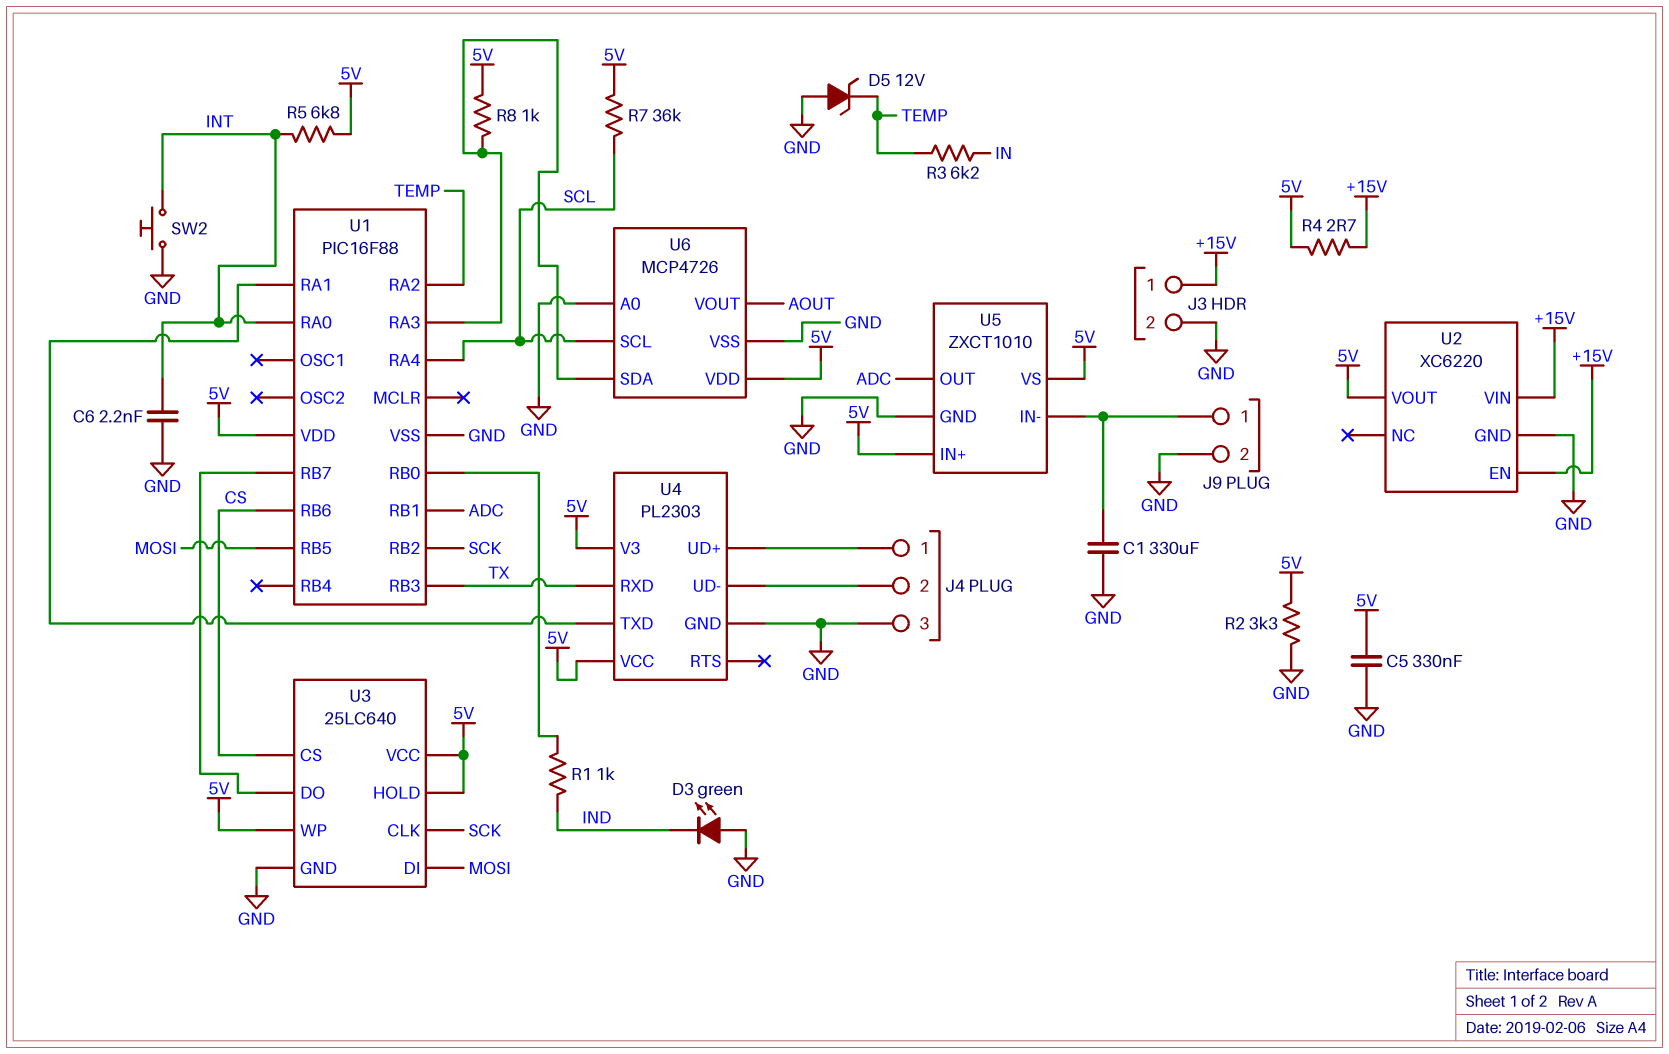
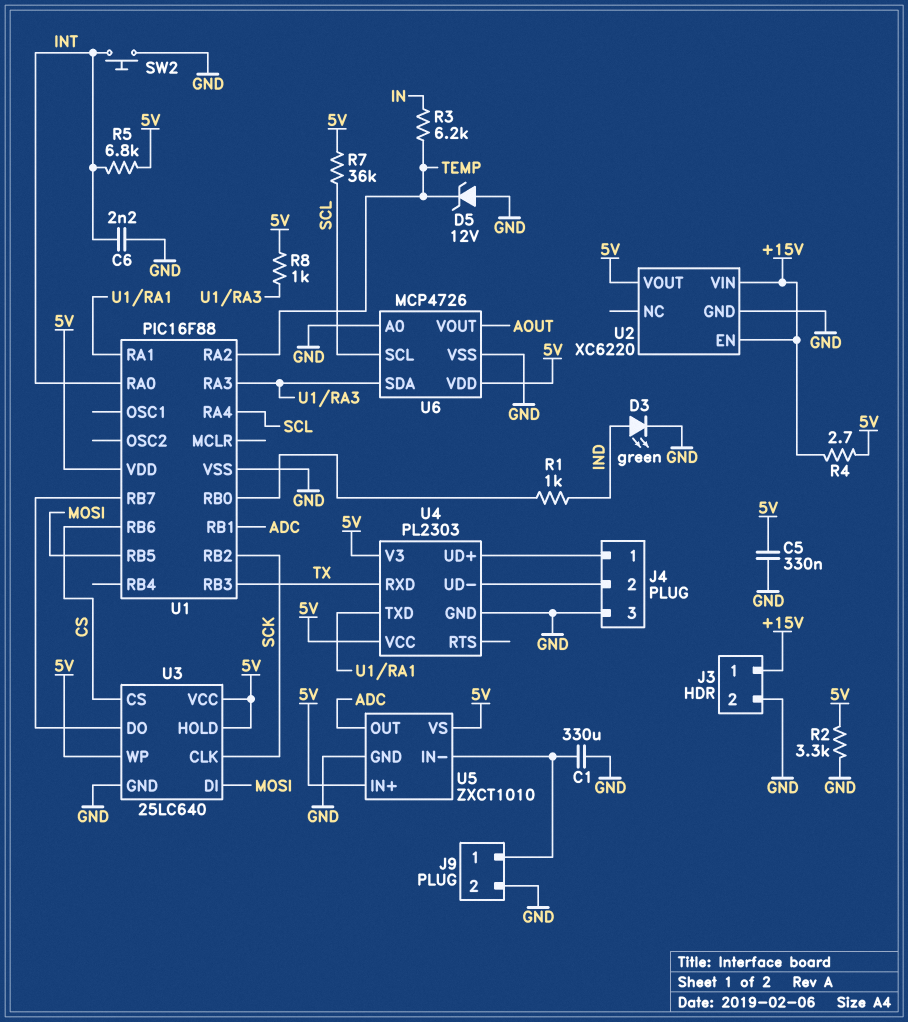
D3: LED green (A GND, K IND) -> LED green (A IND, K GND)

